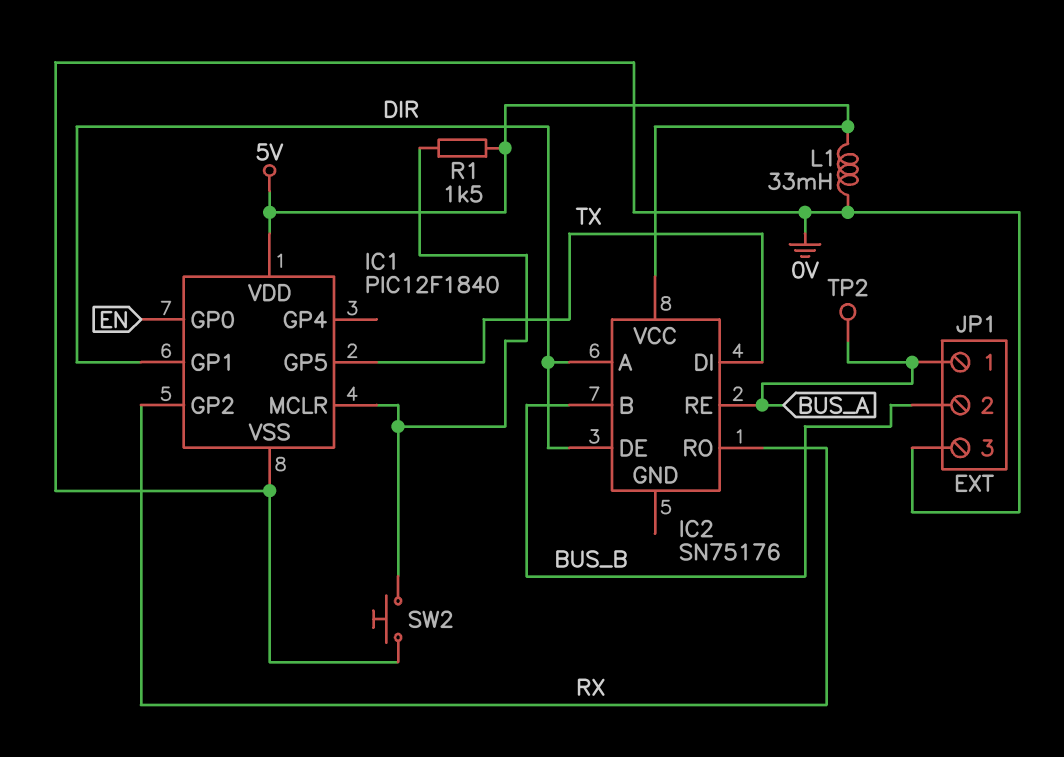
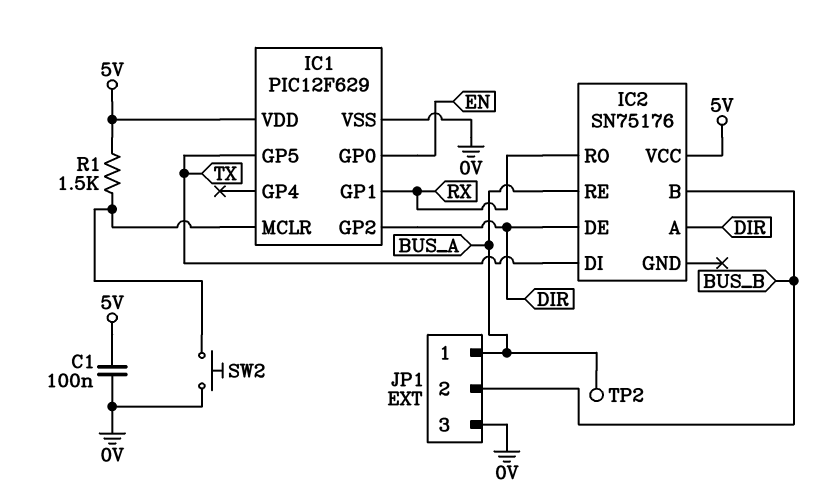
C1: none -> 100nF (0V, 5V)
IC1: PIC12F1840 -> PIC12F629
IC1 pin GP1: DIR -> RX
IC1 pin GP2: RX -> DIR
L1: 33mH (0V, 5V) -> none

